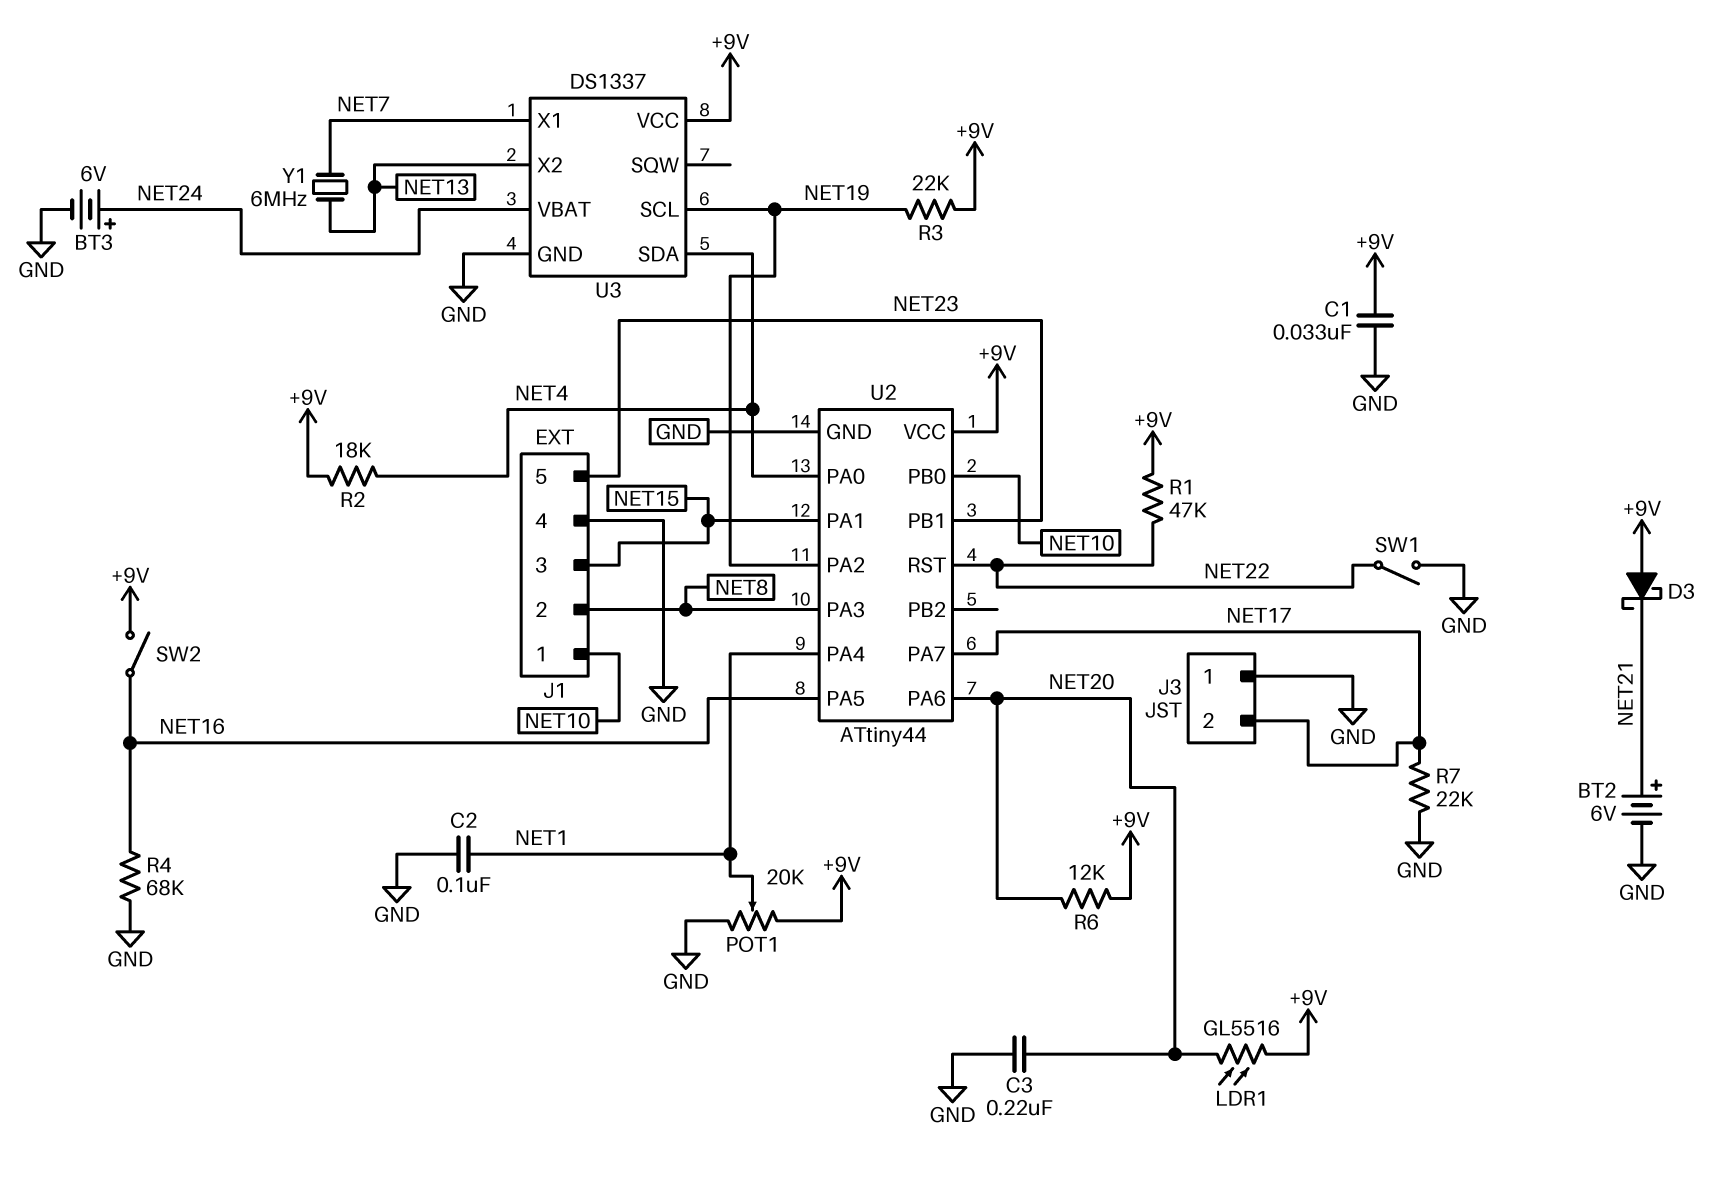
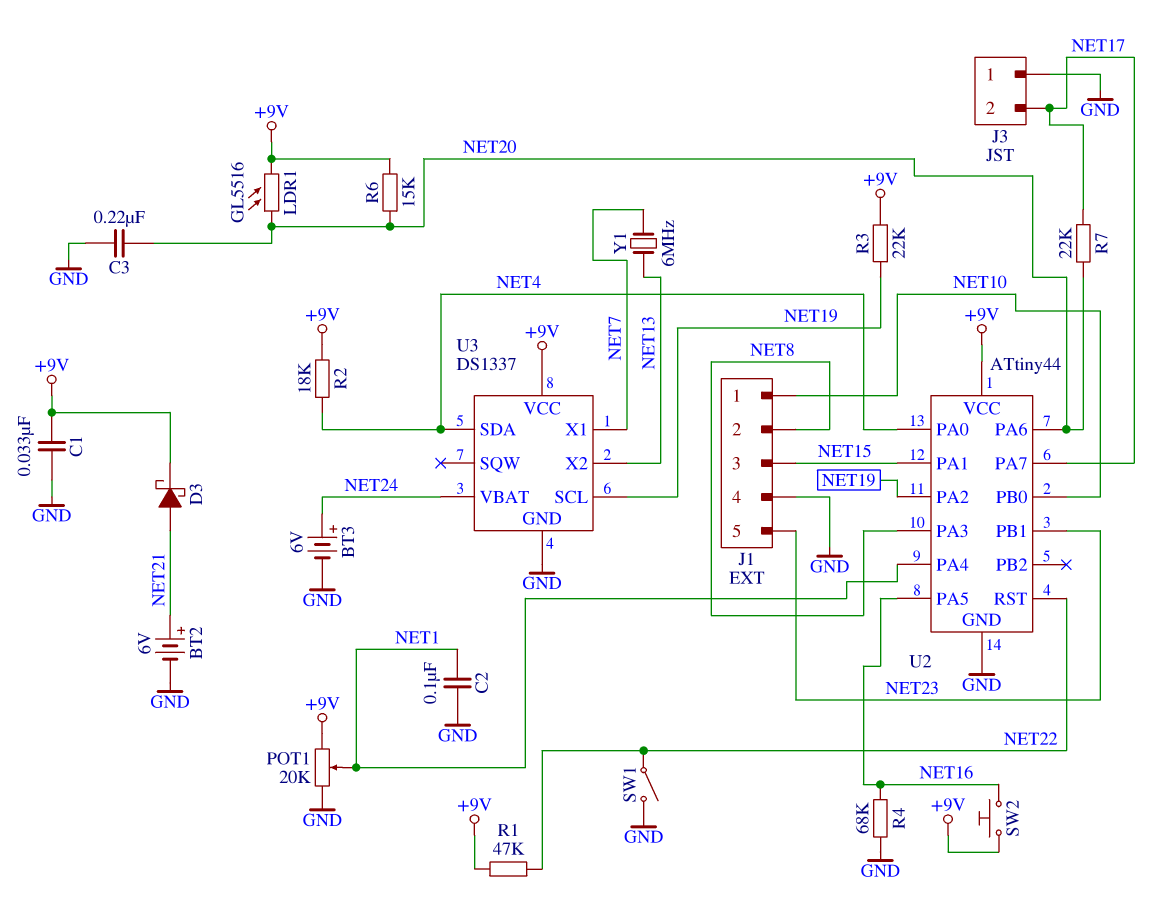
D3: schottky (A +9V, K NET21) -> schottky (A NET21, K +9V)
R6: 12k (+9V, NET20) -> 15k (+9V, NET20)
R7: 22k (GND, NET17) -> 22k (NET17, NET20)
SW2: switch (+9V, NET16) -> button (+9V, NET16)

